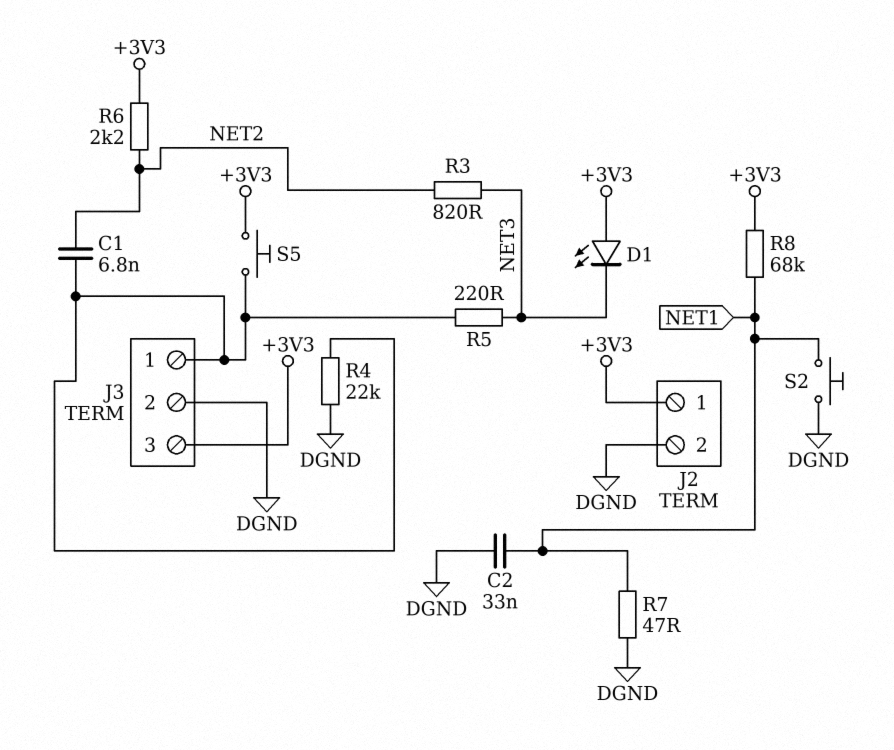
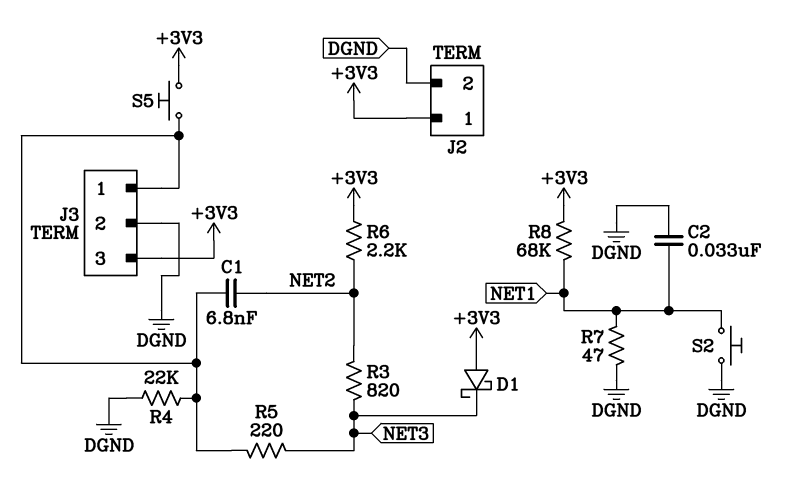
D1: LED (A +3V3, K NET3) -> schottky (A +3V3, K NET3)

